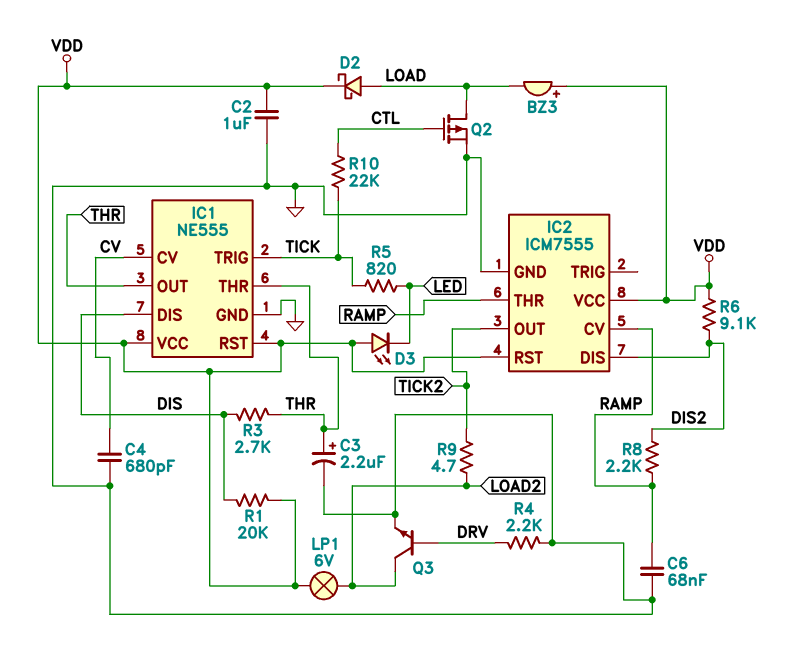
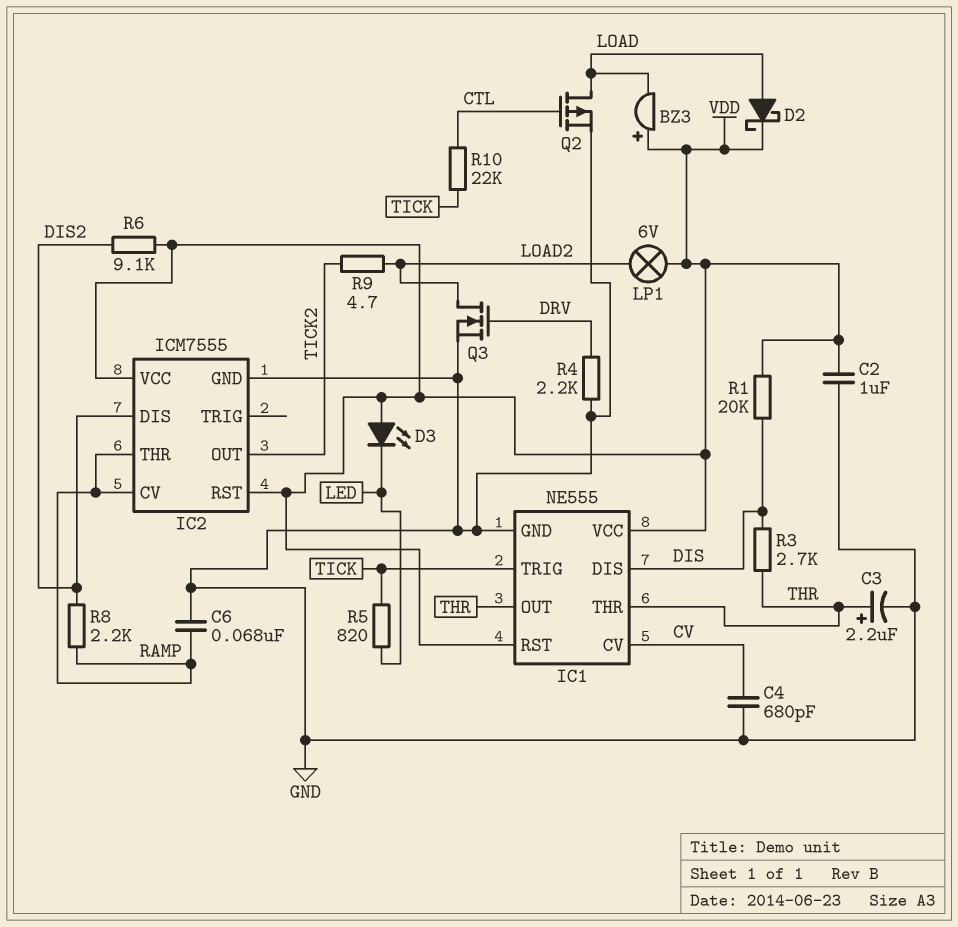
Q3: NPN (B DRV, C LOAD2, E GND) -> NMOS (G DRV, D LOAD2, S GND)

